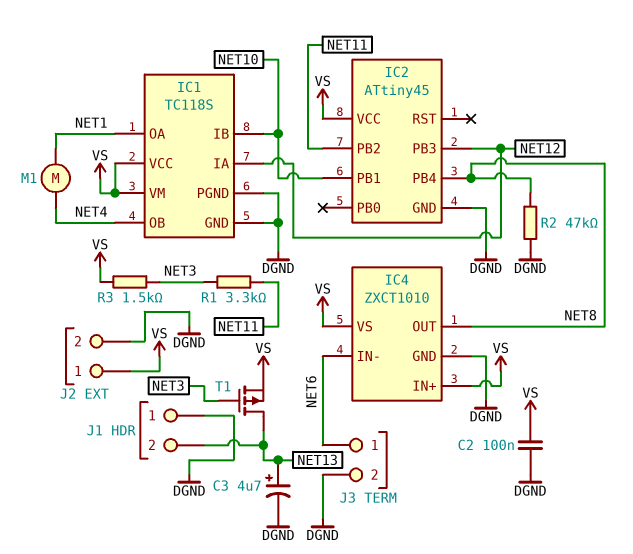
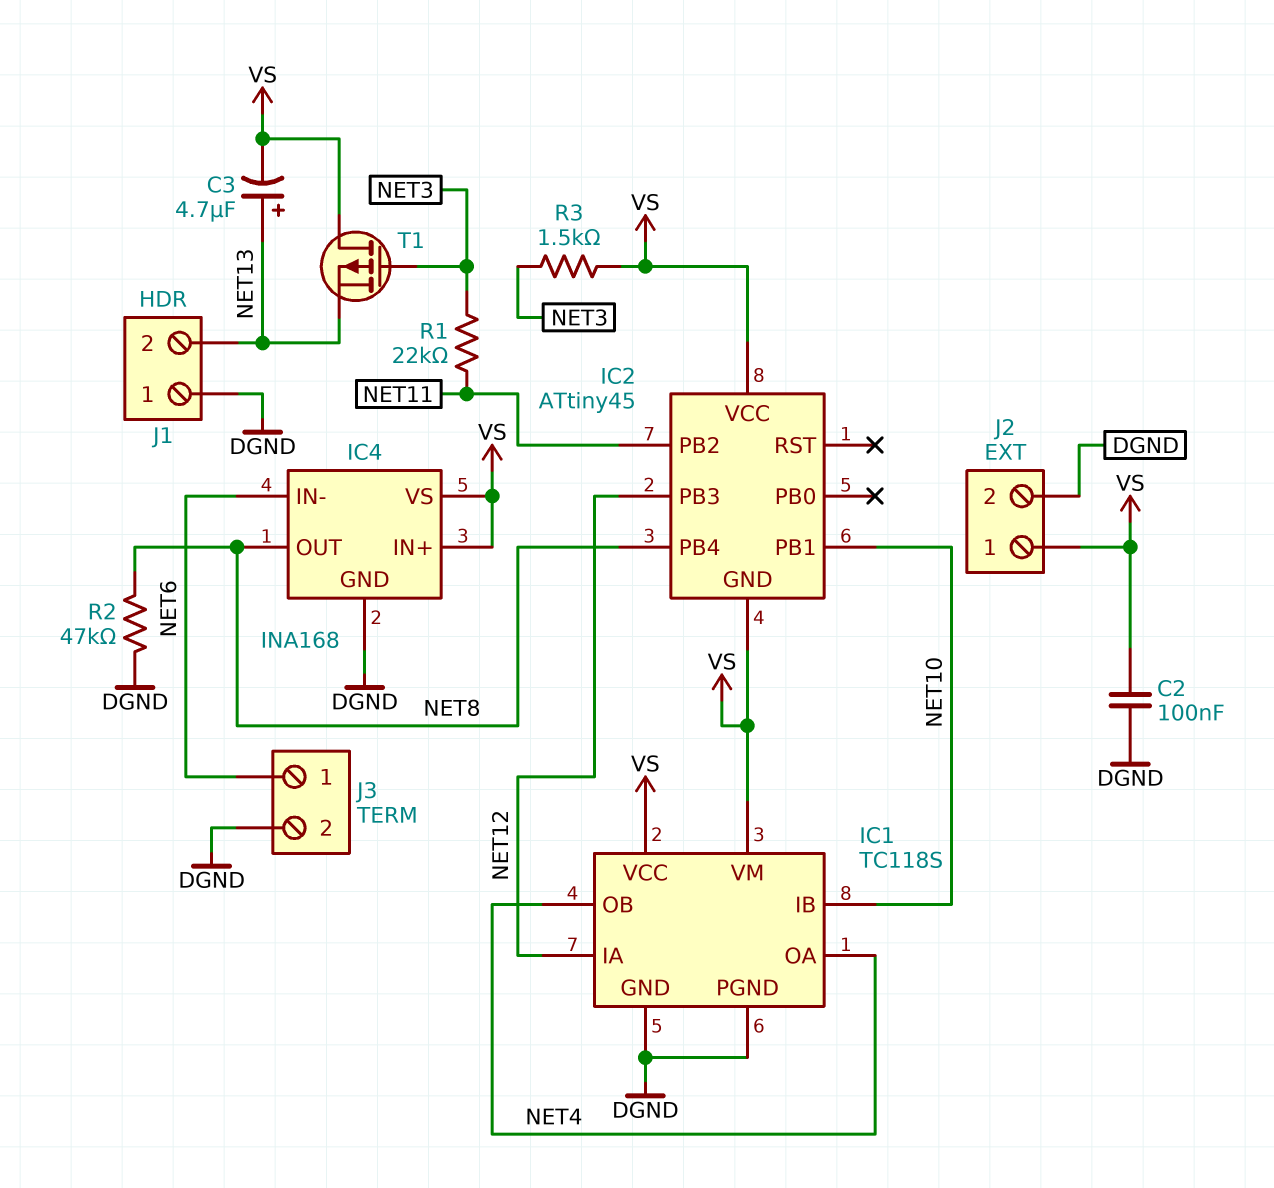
C3: 4.7uF (plus NET13, minus DGND) -> 4.7uF (plus NET13, minus VS)
IC1 pin OA: NET1 -> NET4
IC2 pin GND: DGND -> VS
IC4: ZXCT1010 -> INA168
M1: motor (NET1, NET4) -> none
R1: 3.3k (NET3, NET11) -> 22k (NET3, NET11)
T1: PMOS (G NET3, D NET13, S VS) -> PMOS (G NET3, D VS, S NET13)

